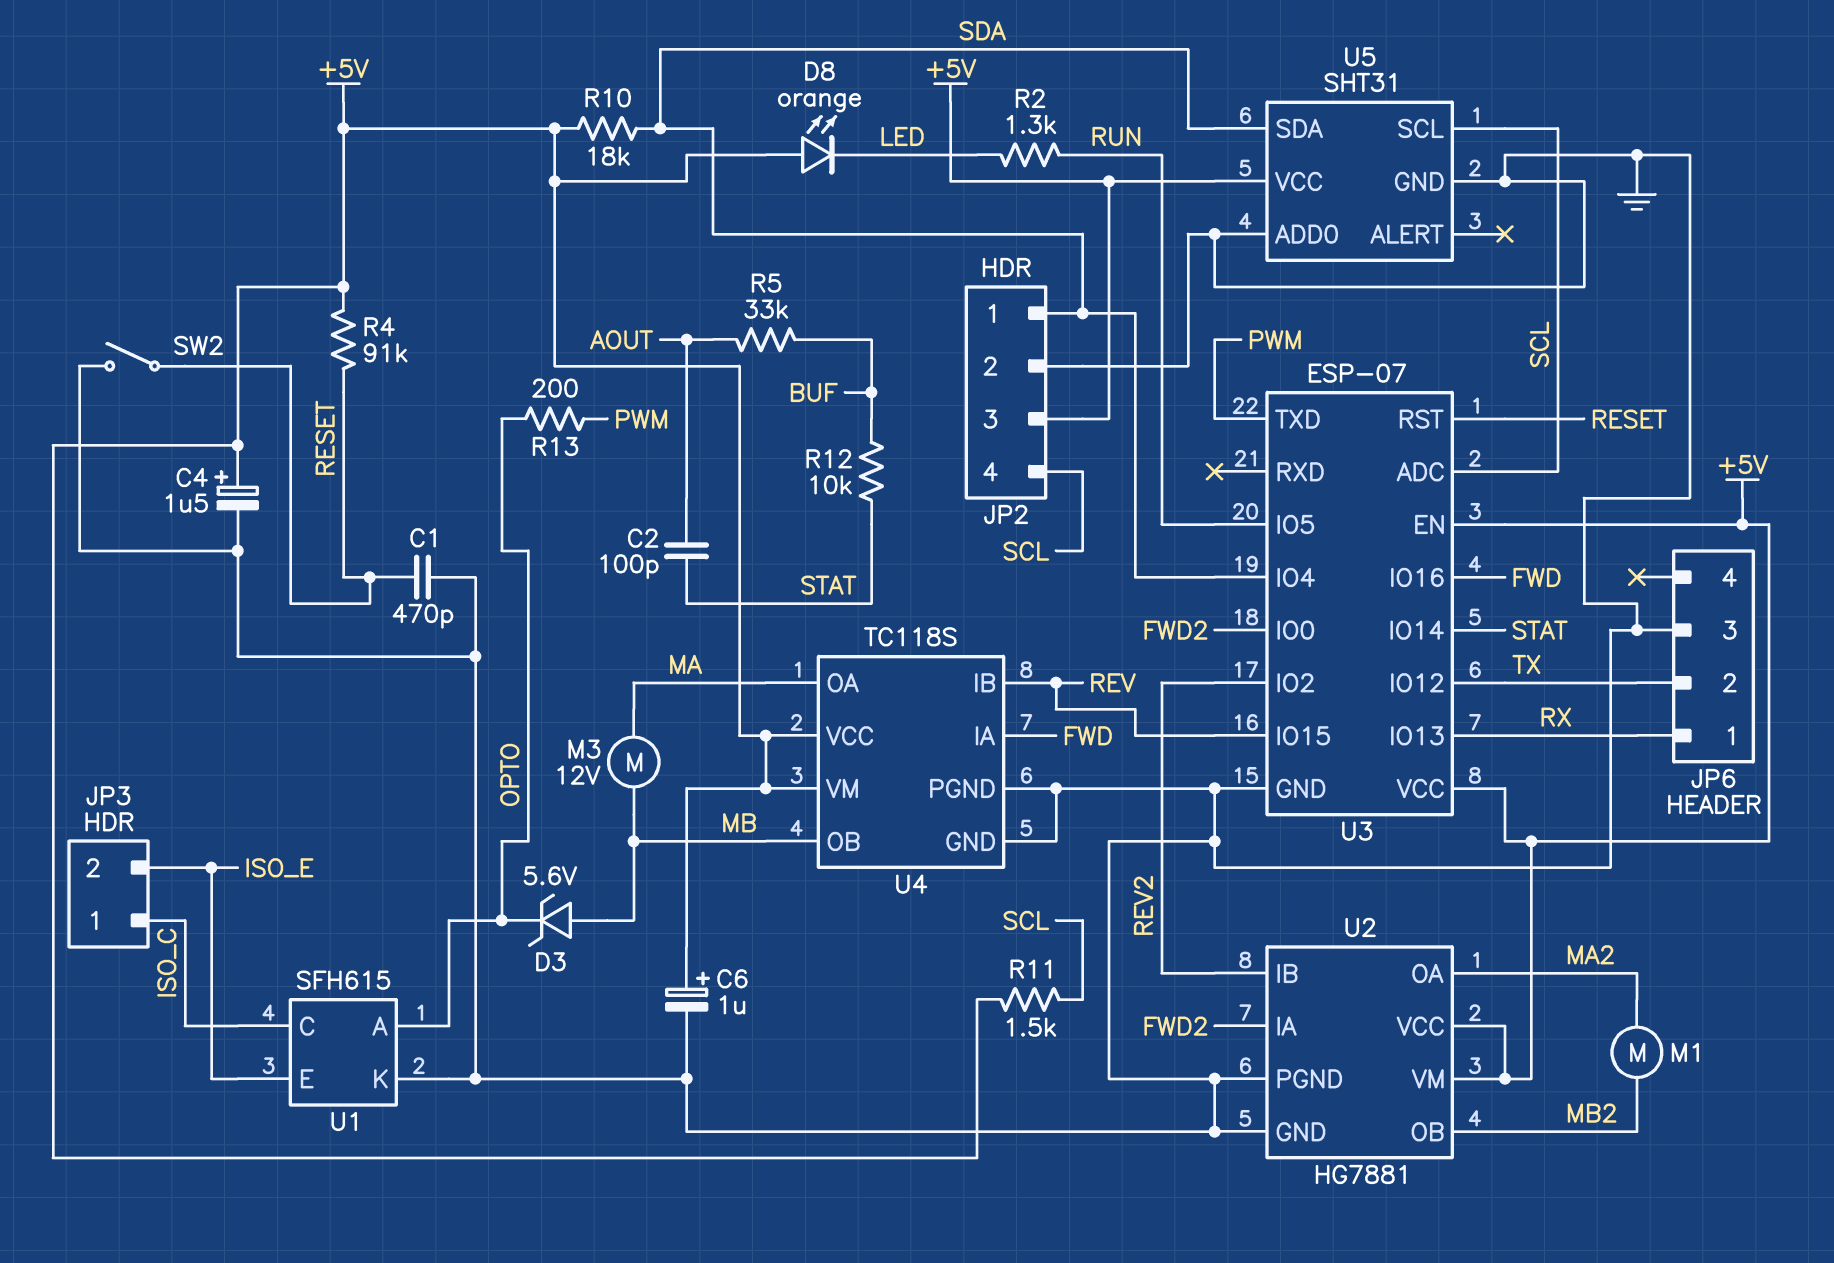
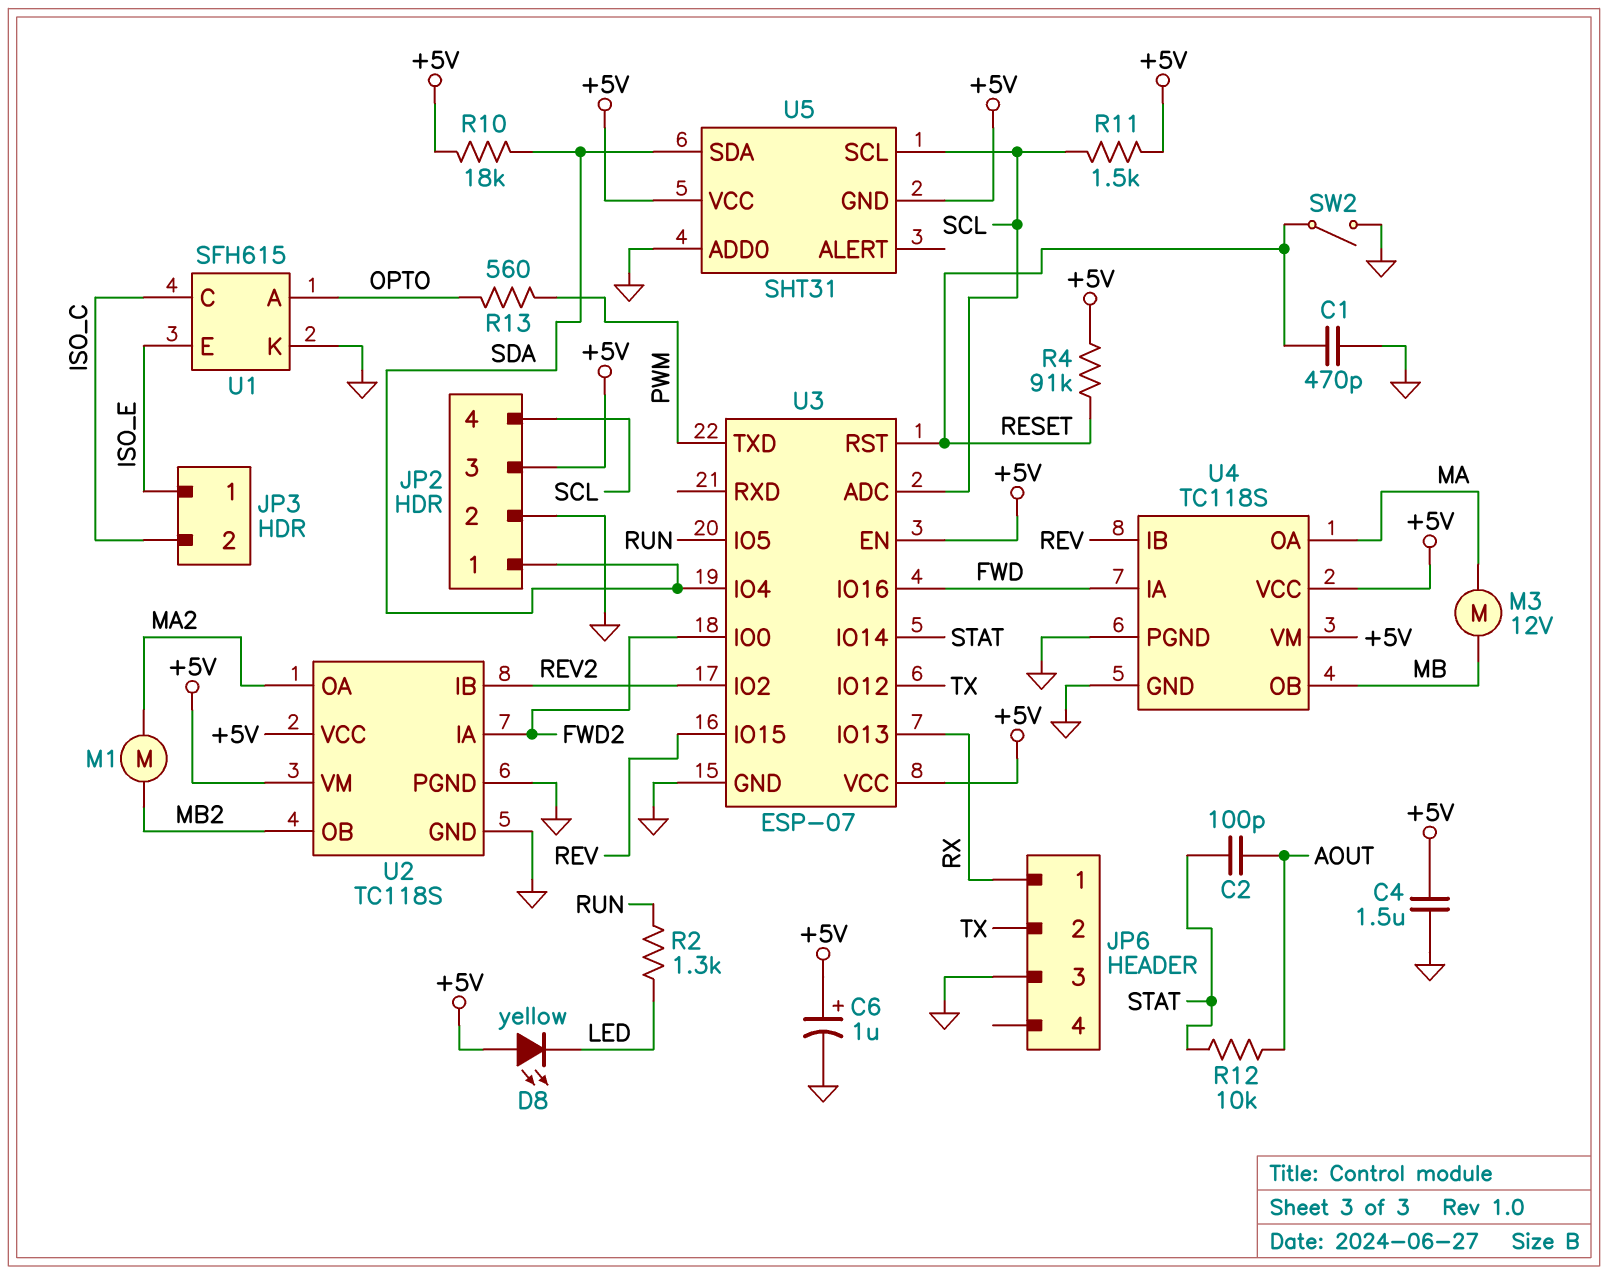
C4: 1.5uF (plus +5V, minus GND) -> 1.5uF (+5V, GND)
D3: zener 5.6V (A MB, K OPTO) -> none
D8: LED orange (A +5V, K LED) -> LED yellow (A +5V, K LED)
JP3 pin 1: ISO_C -> ISO_E
JP3 pin 2: ISO_E -> ISO_C
R5: 33k (AOUT, BUF) -> none
R12: 10k (BUF, STAT) -> 10k (AOUT, STAT)
R13: 200 (OPTO, PWM) -> 560 (OPTO, PWM)
U2: HG7881 -> TC118S
U5 pin GND: GND -> +5V

